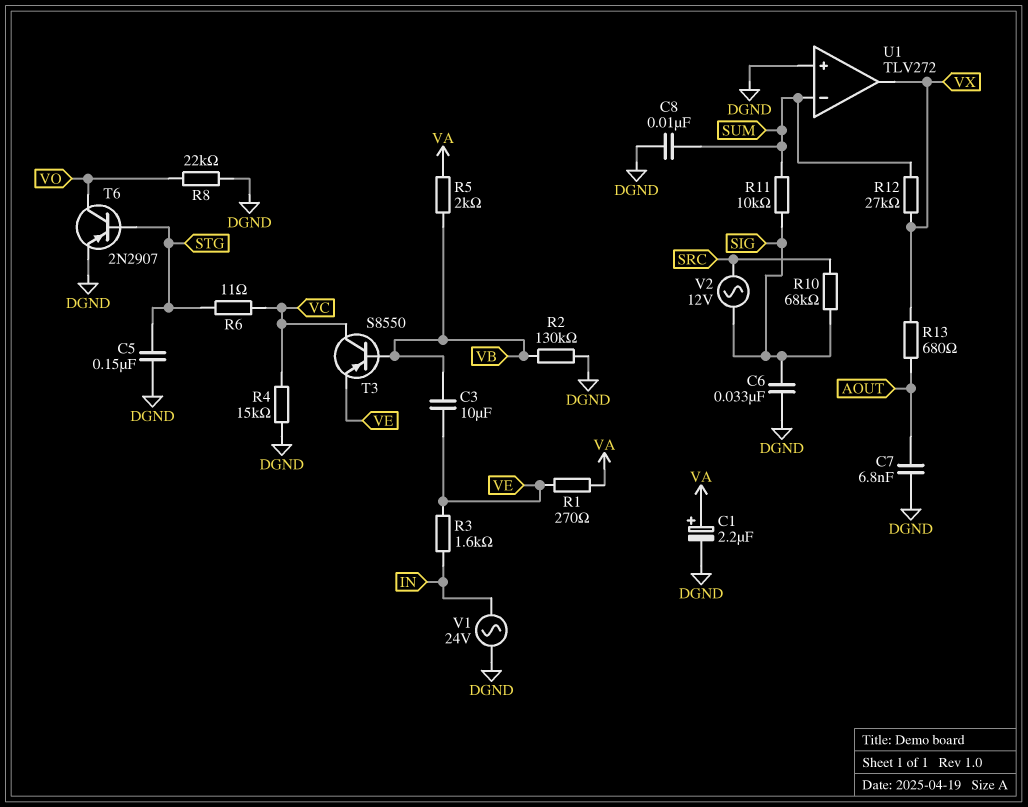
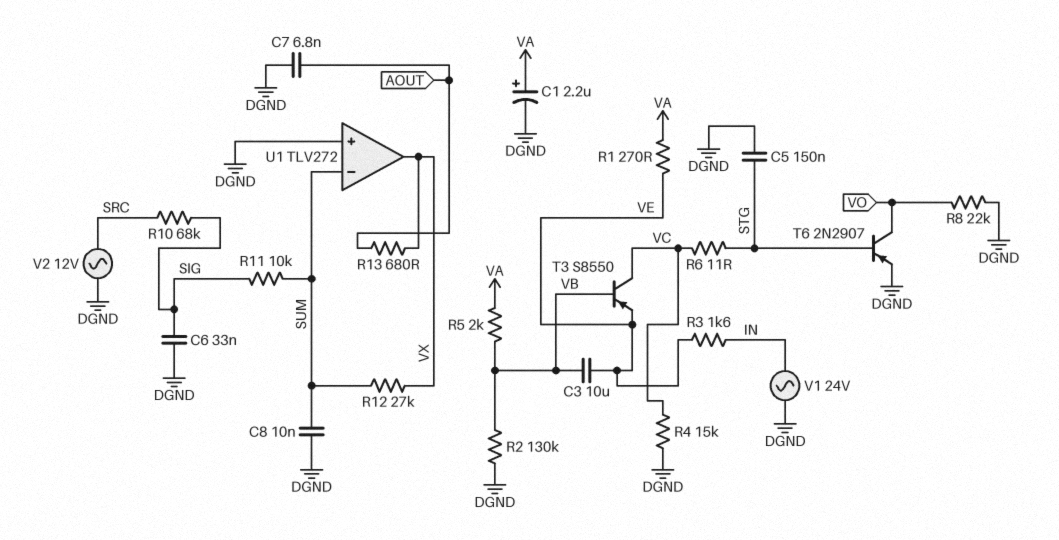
V2: AC 12V (SIG, SRC) -> AC 12V (DGND, SRC)

